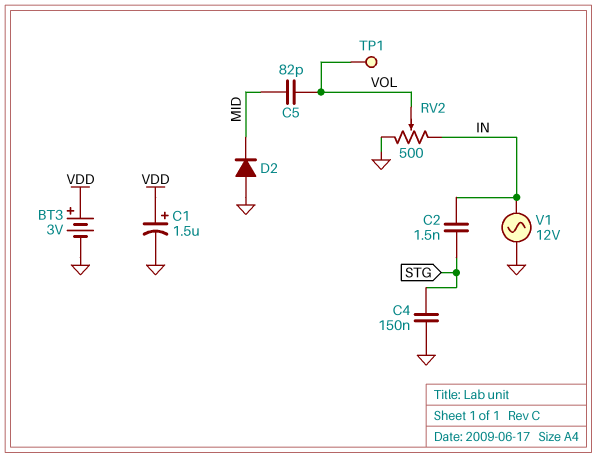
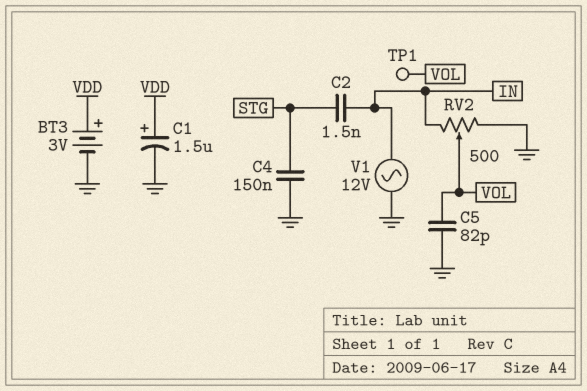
C5: 82pF (MID, VOL) -> 82pF (GND, VOL)
D2: diode (A GND, K MID) -> none

